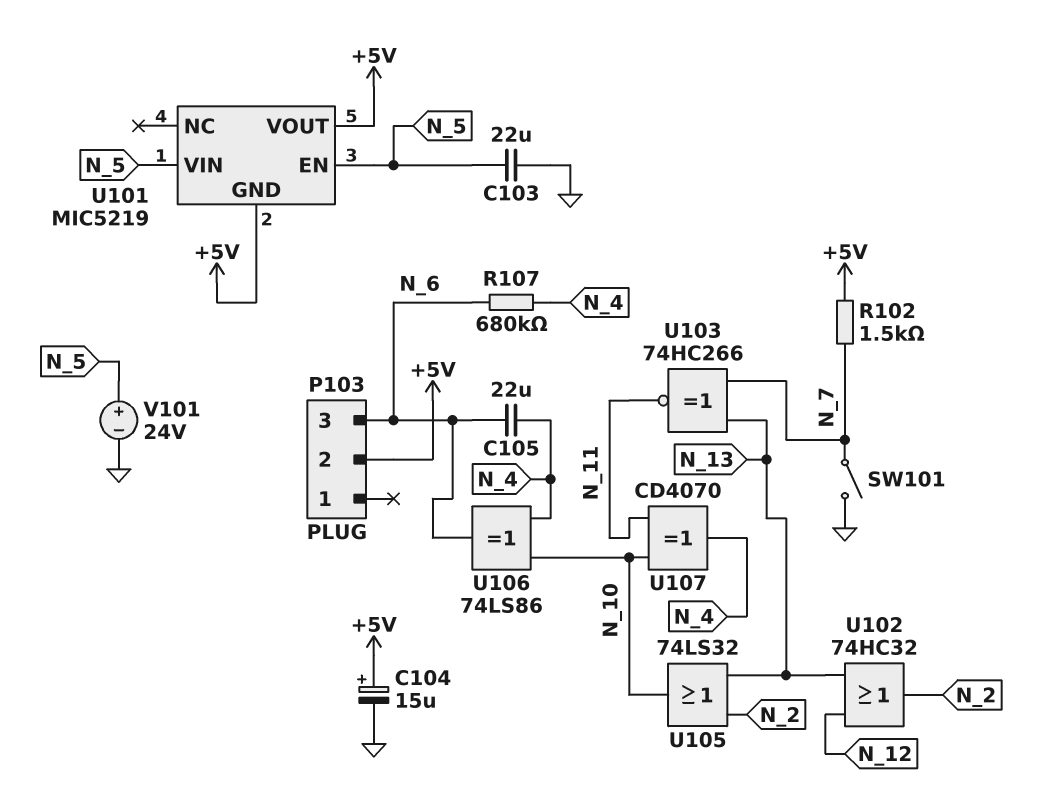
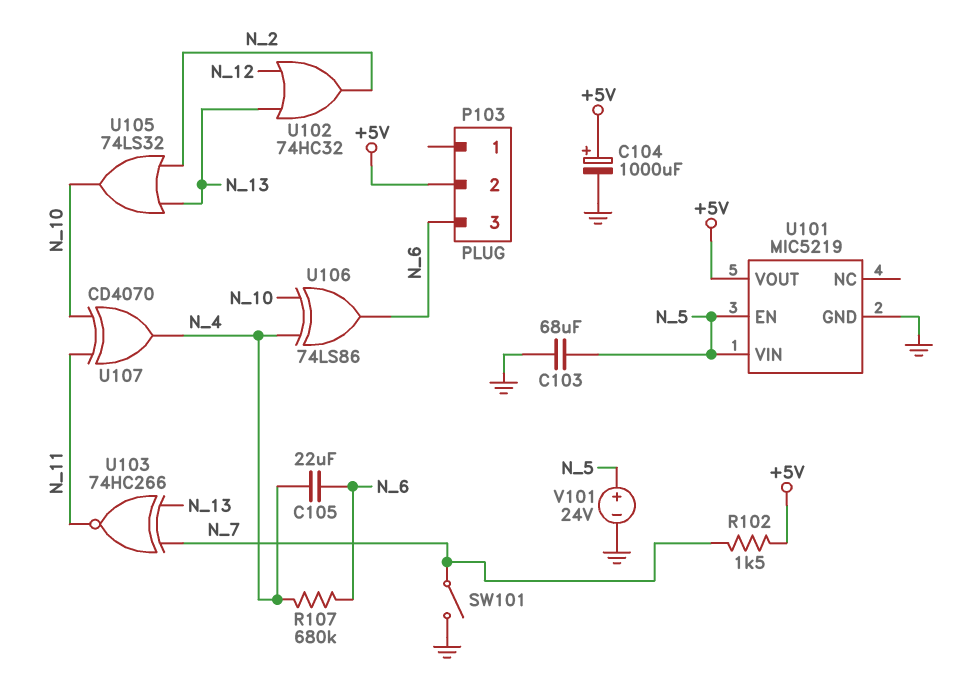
C103: 22uF (GND, N_5) -> 68uF (GND, N_5)
C104: 15uF (plus +5V, minus GND) -> 1000uF (plus +5V, minus GND)
U101 pin GND: +5V -> GND

